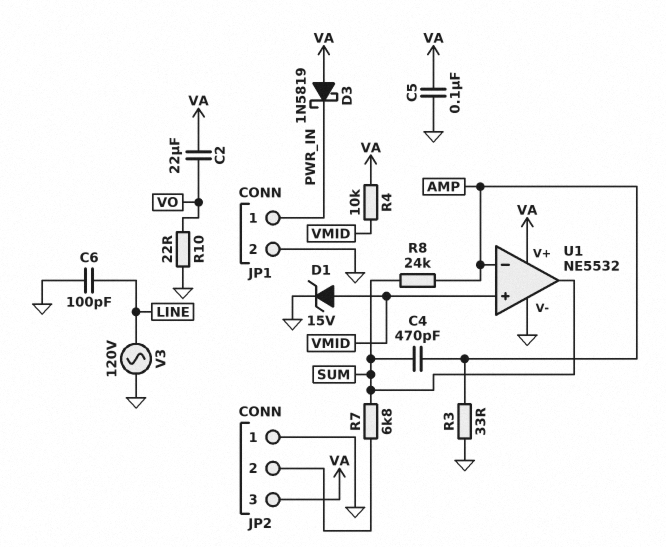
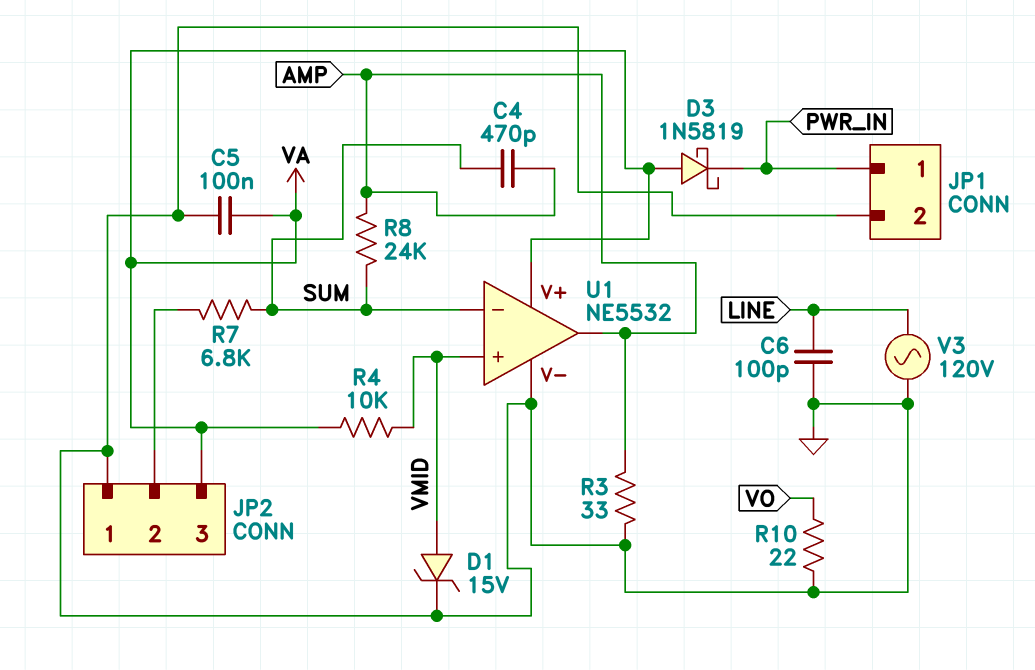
C2: 22uF (VA, VO) -> none
U1 pin in-: AMP -> SUM
U1 pin out: SUM -> AMP

